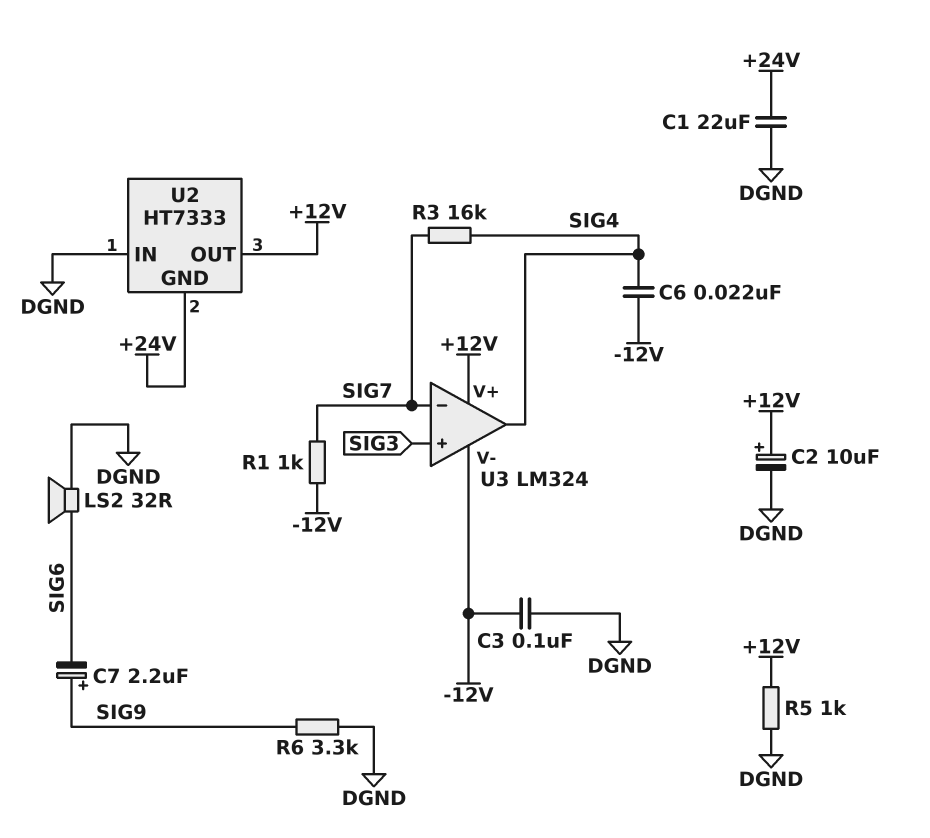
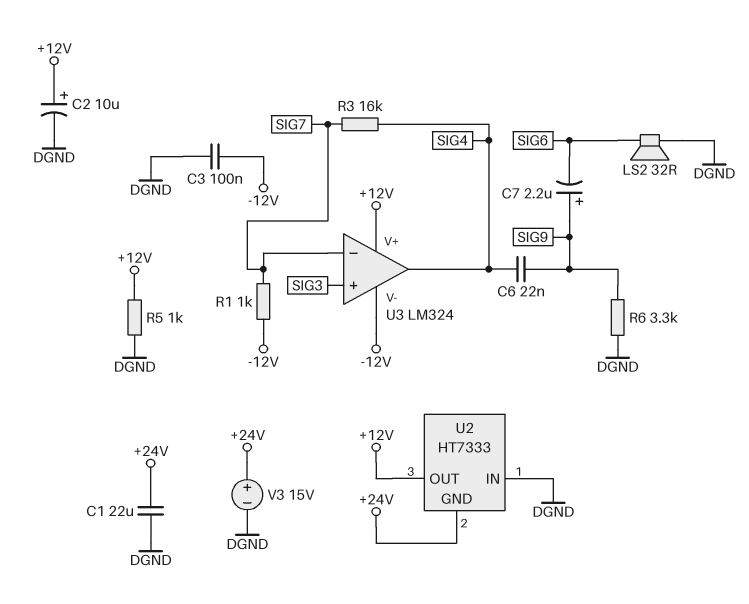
C6: 22nF (-12V, SIG4) -> 22nF (SIG4, SIG9)
V3: none -> 15V (plus +24V, minus DGND)

